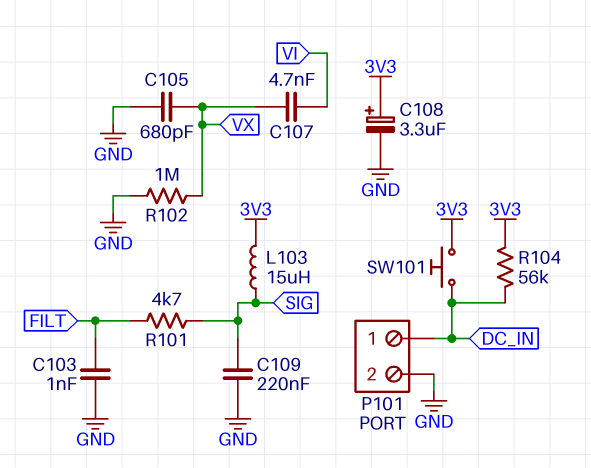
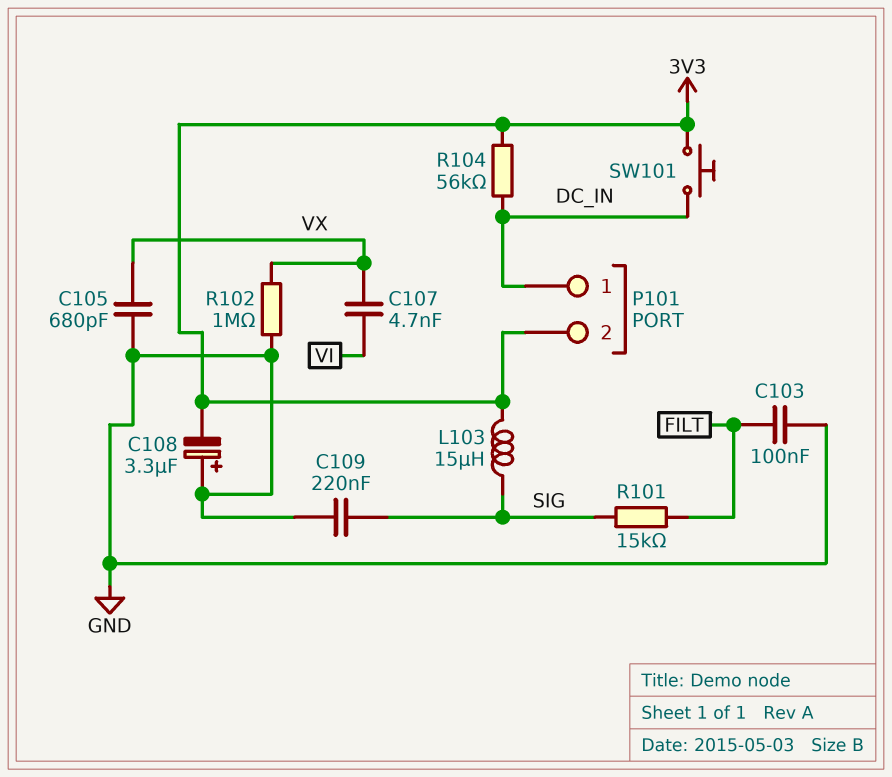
C103: 1nF (FILT, GND) -> 100nF (FILT, GND)
C108: 3.3uF (plus 3V3, minus GND) -> 3.3uF (plus GND, minus 3V3)
P101 pin 2: GND -> 3V3
R101: 4.7k (FILT, SIG) -> 15k (FILT, SIG)

